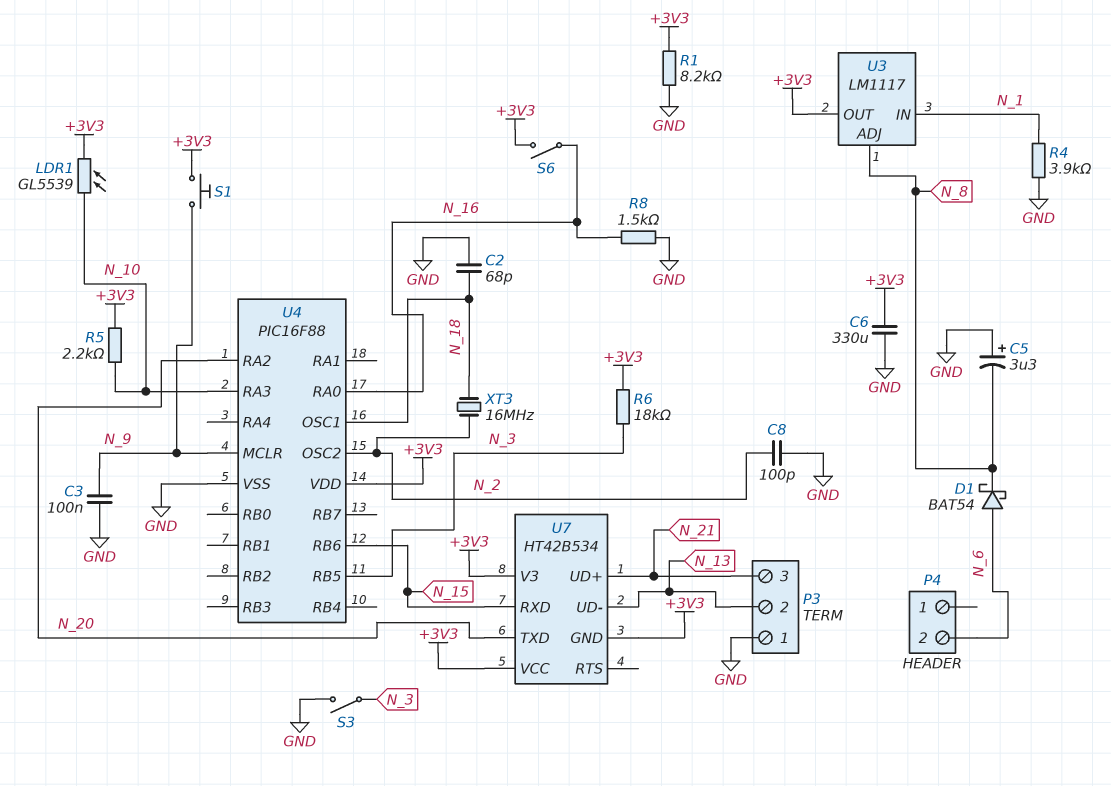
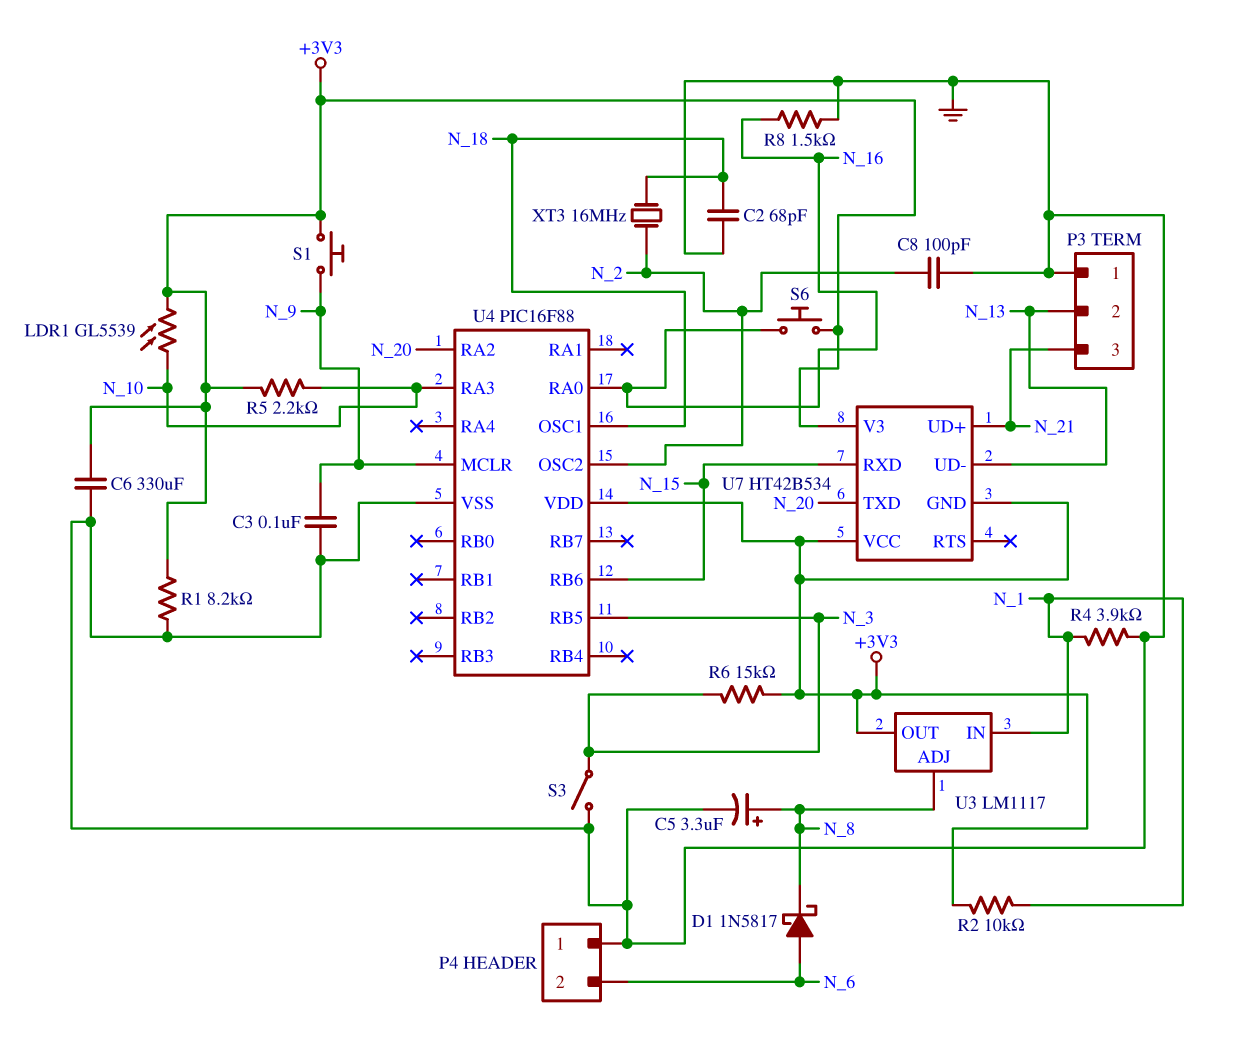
C5: 3.3uF (plus GND, minus N_8) -> 3.3uF (plus N_8, minus GND)
D1: schottky BAT54 (A N_6, K N_8) -> schottky 1N5817 (A N_6, K N_8)
P4 pin 1: none -> GND
R2: none -> 10k (+3V3, N_1)
R6: 18k (+3V3, N_3) -> 15k (+3V3, N_3)
S6: switch (+3V3, N_16) -> button (+3V3, N_16)

